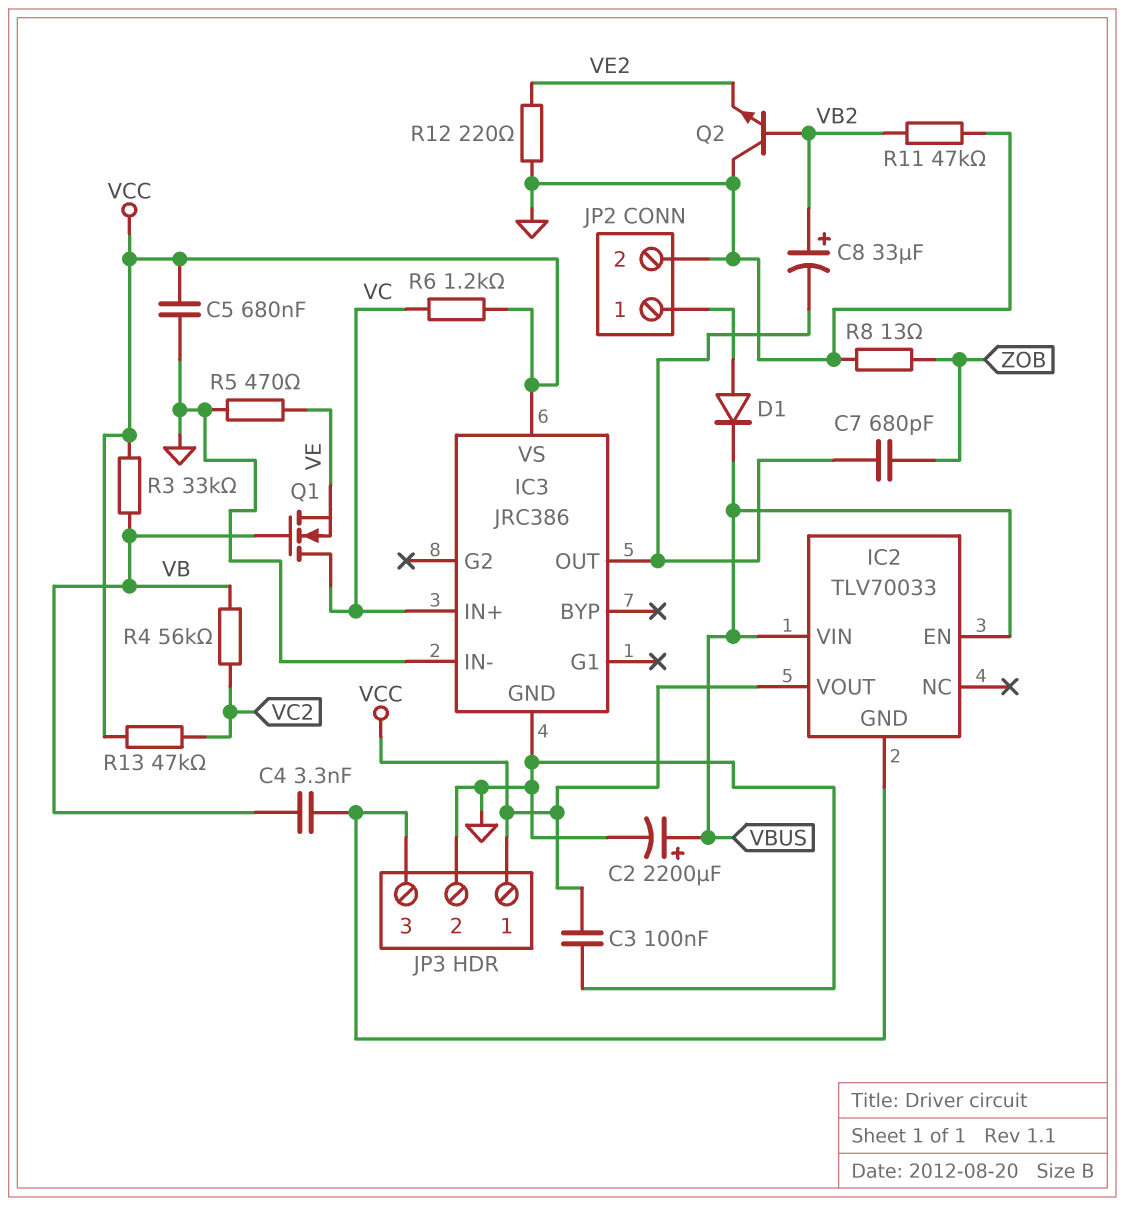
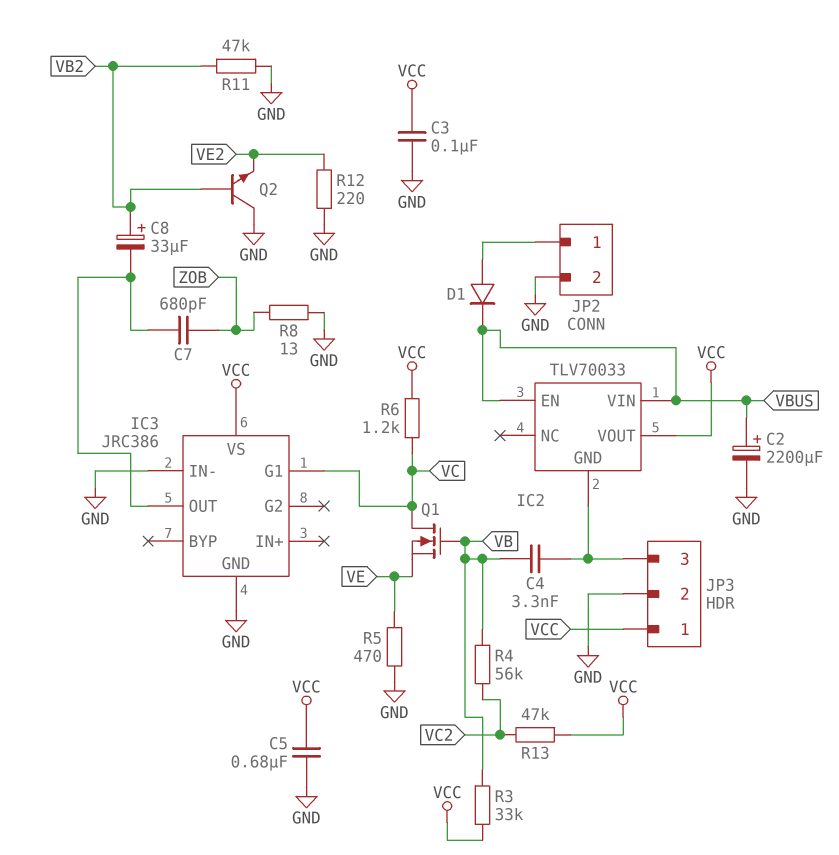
IC3 pin G1: none -> VC
IC3 pin IN+: VC -> none

